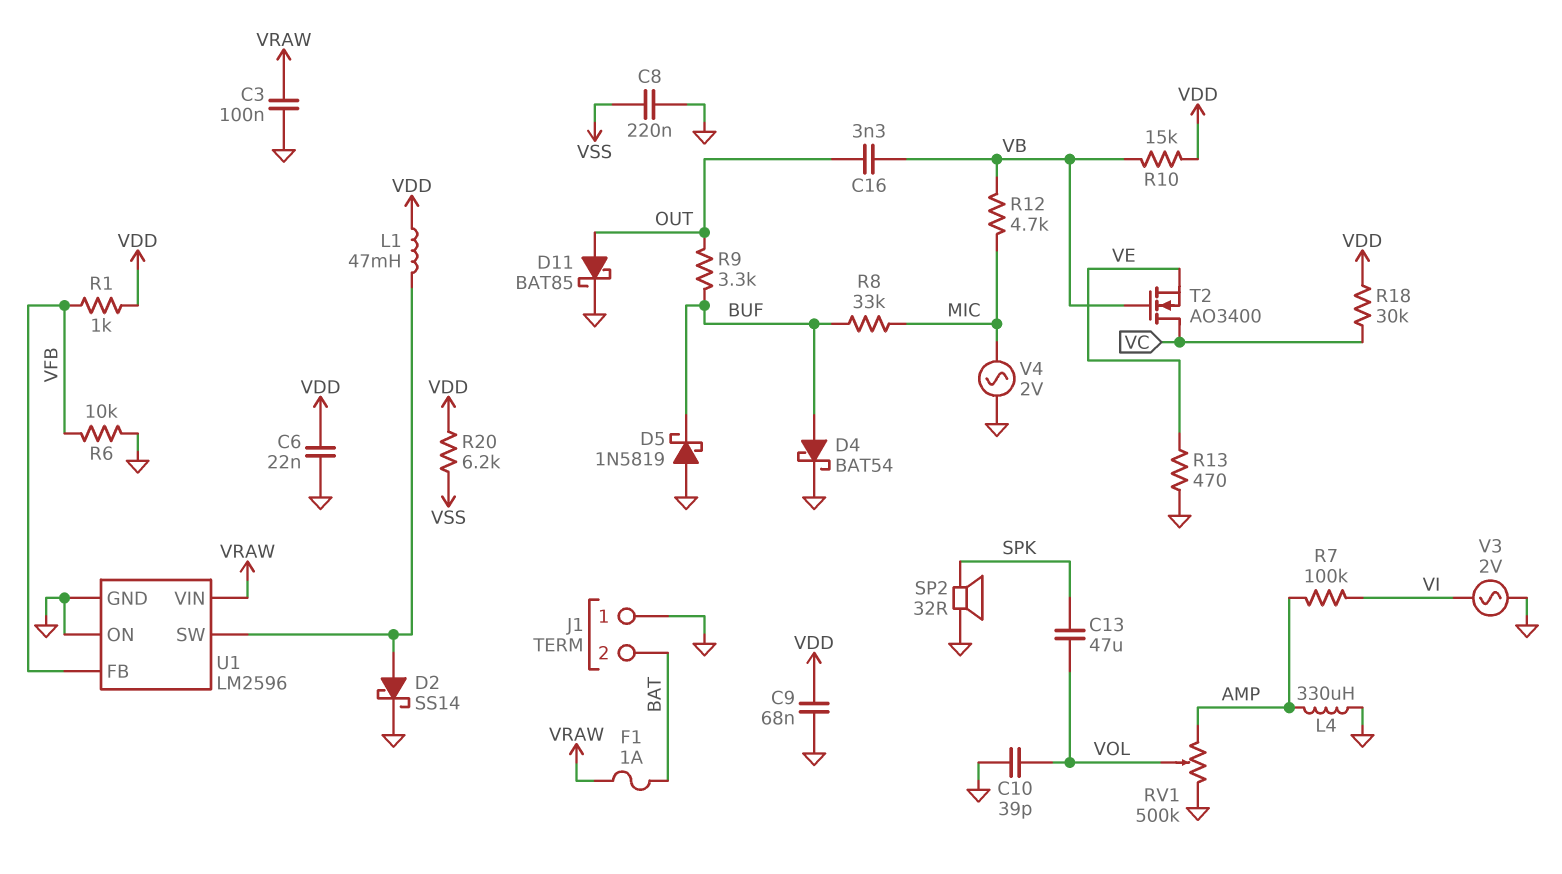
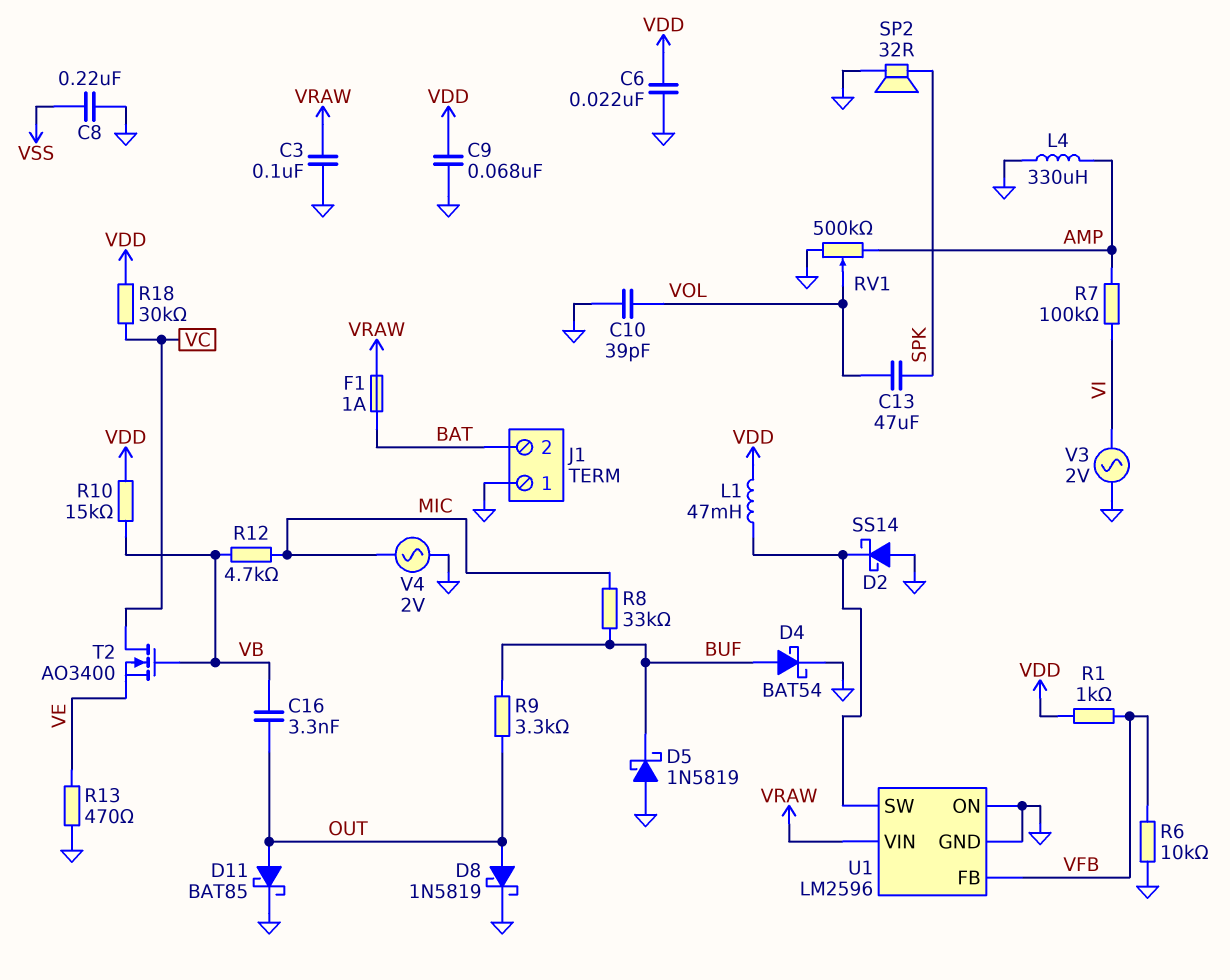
D2: schottky SS14 (A U1/SW, K GND) -> schottky SS14 (A GND, K U1/SW)
D8: none -> schottky 1N5819 (A OUT, K GND)
R20: 6.2k (VDD, VSS) -> none

